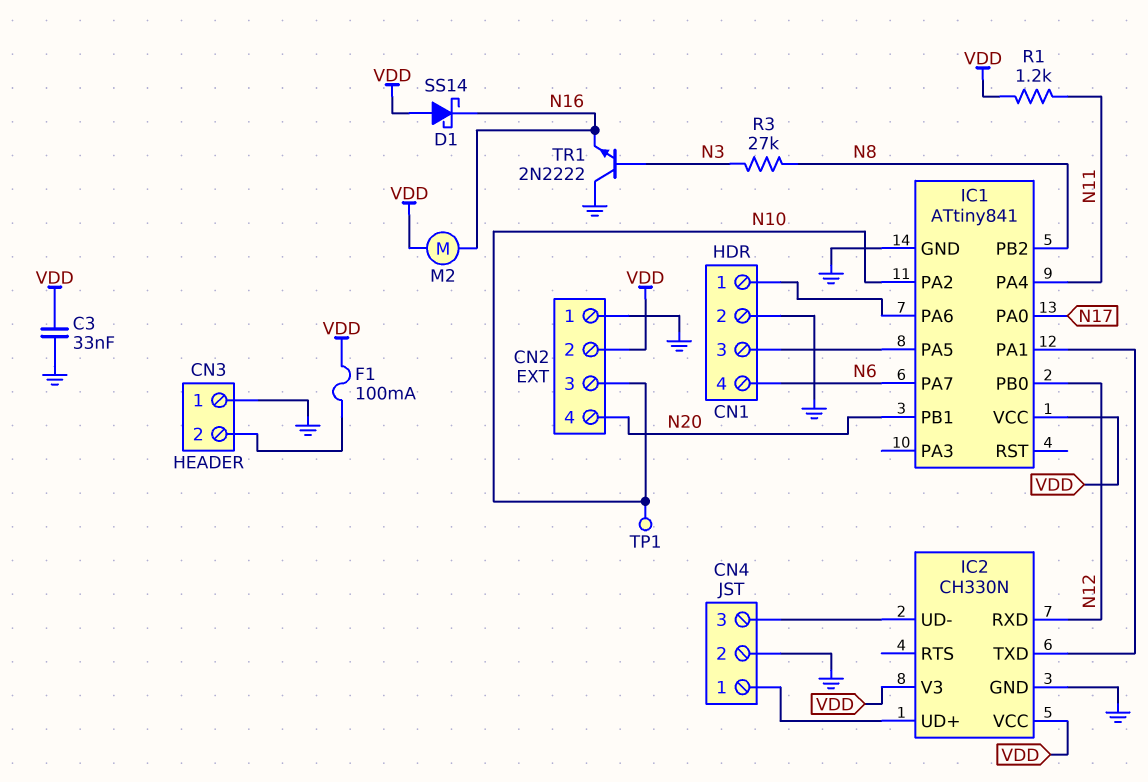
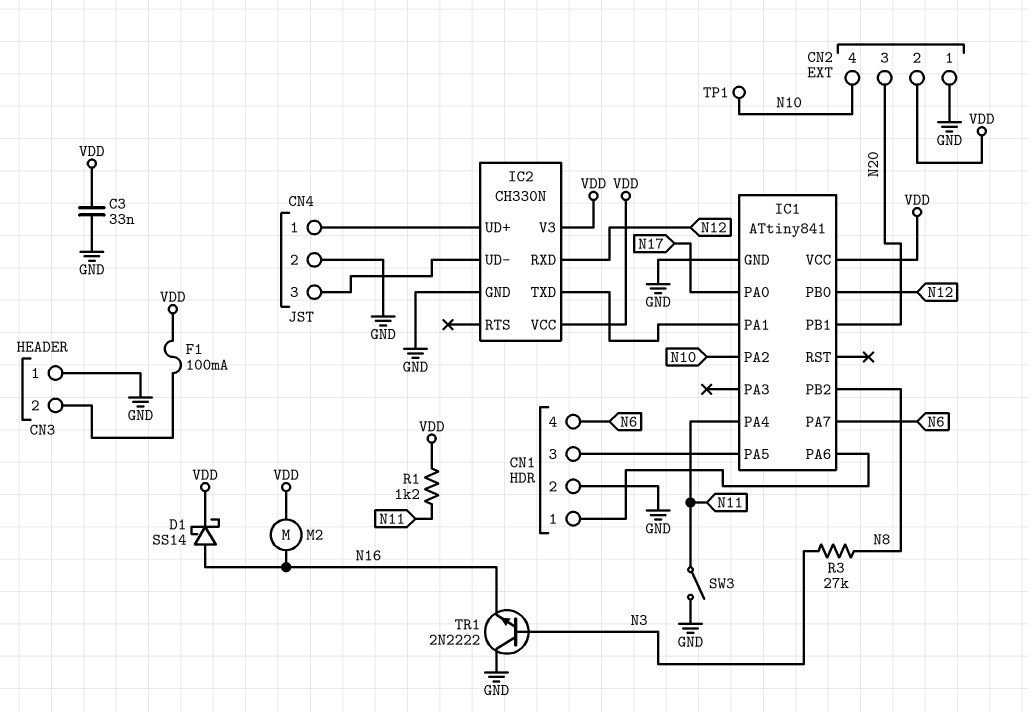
CN2 pin 3: N10 -> N20
CN2 pin 4: N20 -> N10
D1: schottky SS14 (A VDD, K N16) -> schottky SS14 (A N16, K VDD)
SW3: none -> switch (GND, N11)

